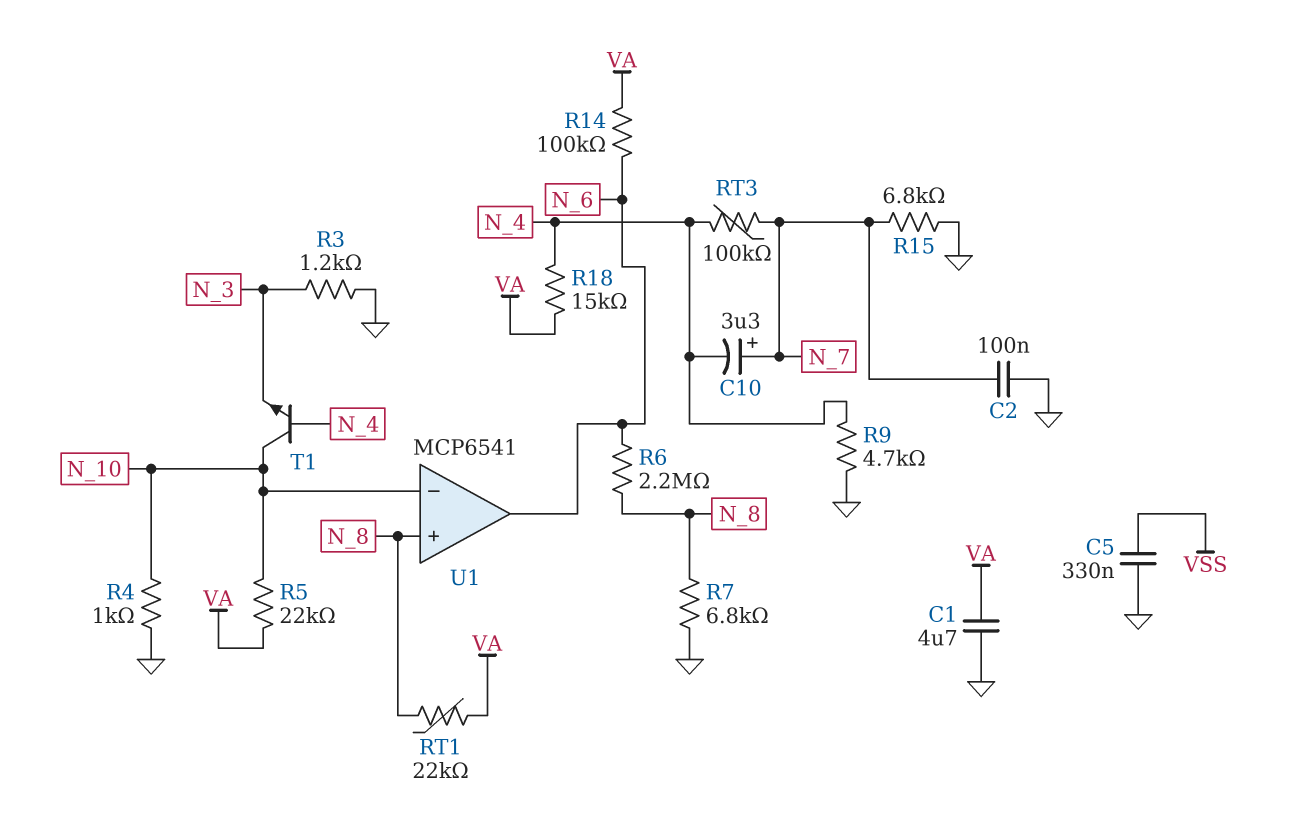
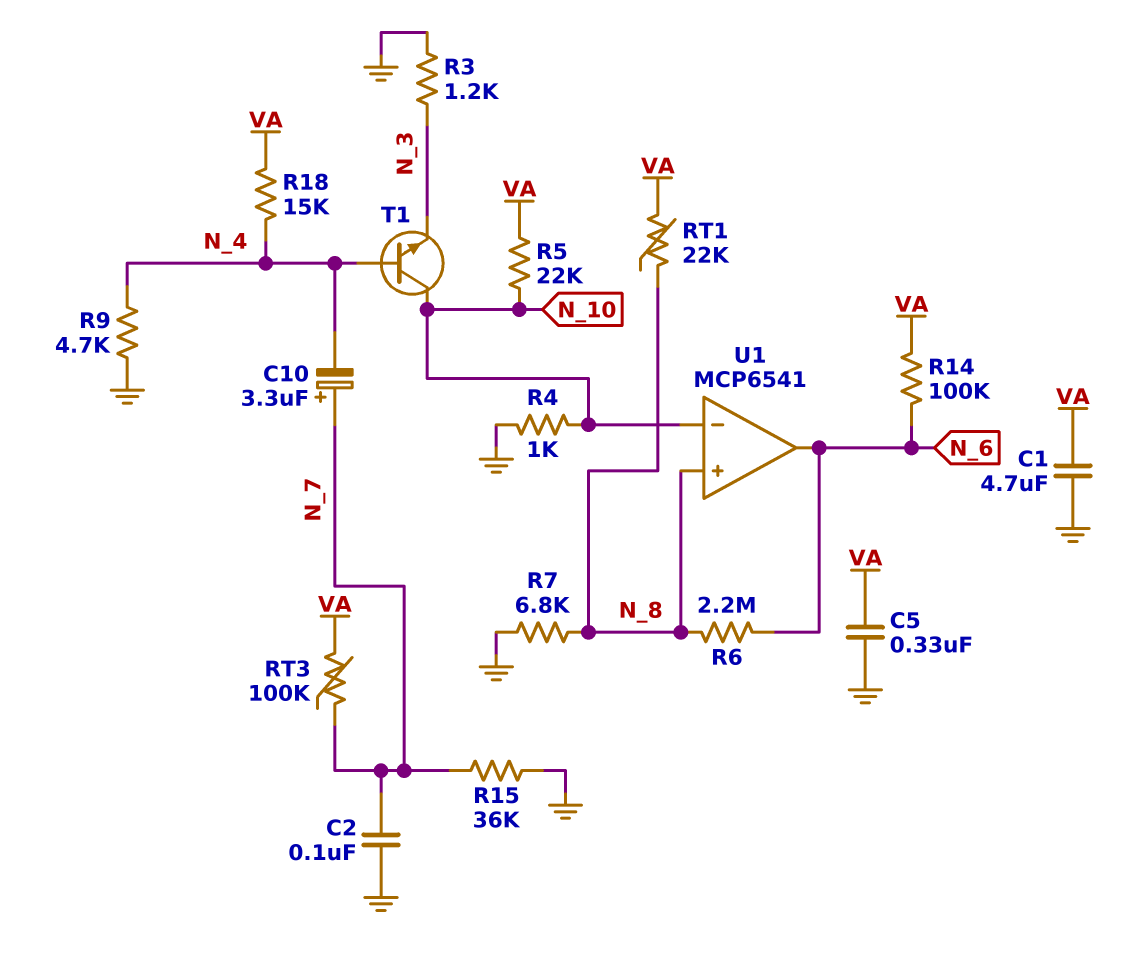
C5: 330nF (GND, VSS) -> 330nF (GND, VA)
R15: 6.8k (GND, N_7) -> 36k (GND, N_7)
RT3: 100k (N_4, N_7) -> 100k (N_7, VA)

